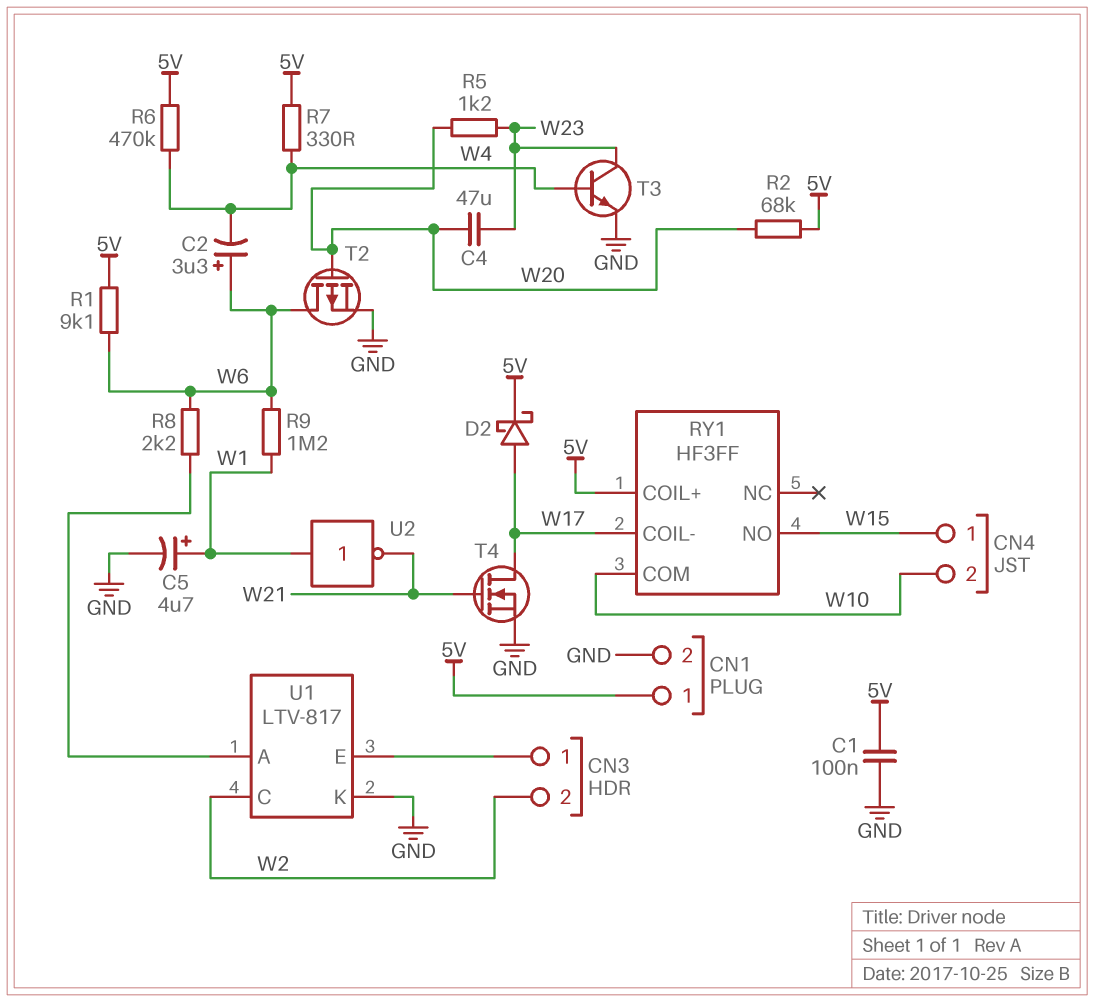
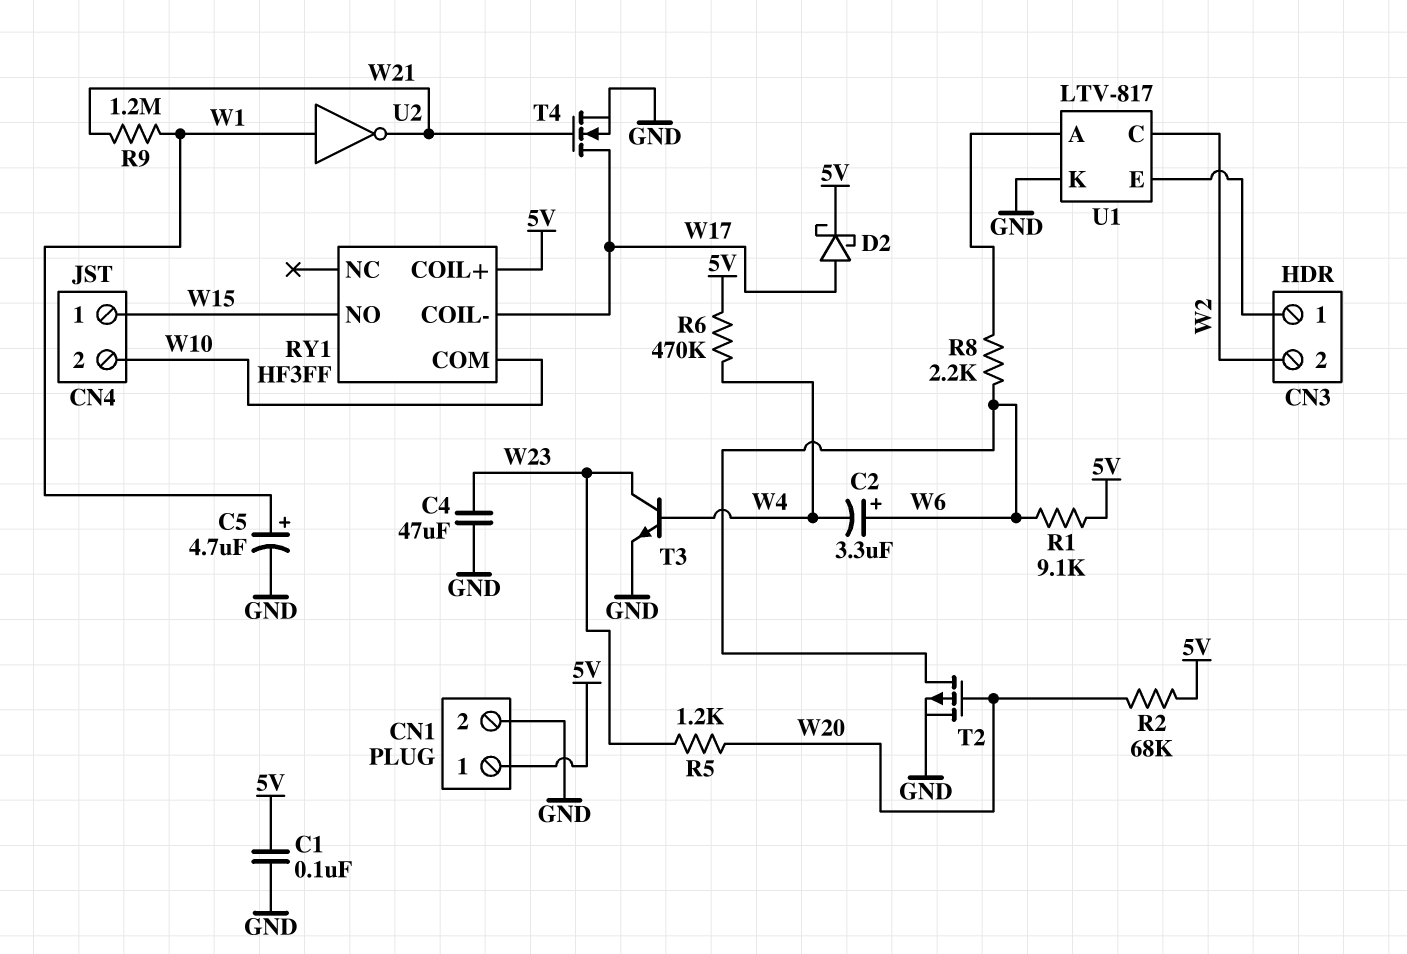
C4: 47uF (W20, W23) -> 47uF (GND, W23)
R7: 330 (5V, W4) -> none
R9: 1.2M (W1, W6) -> 1.2M (W1, W21)

